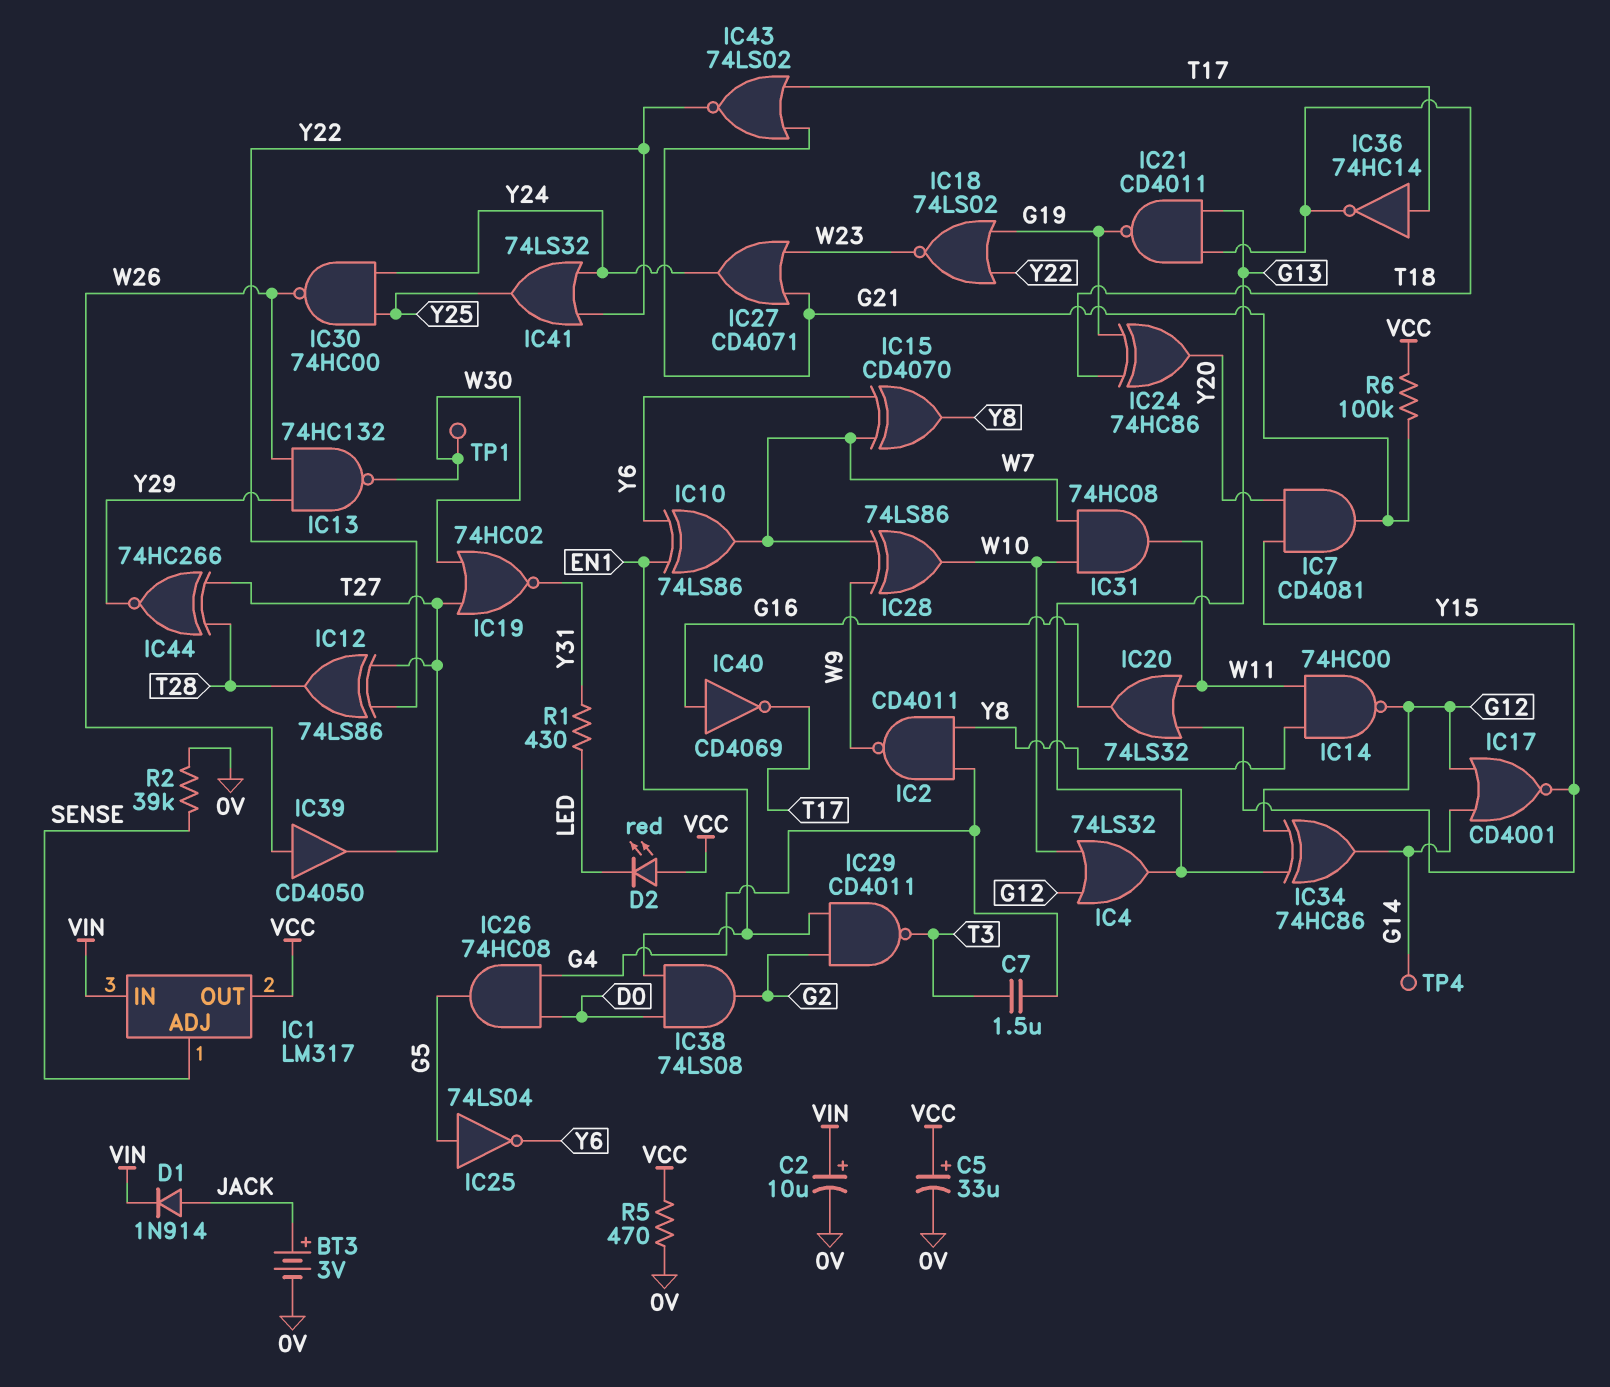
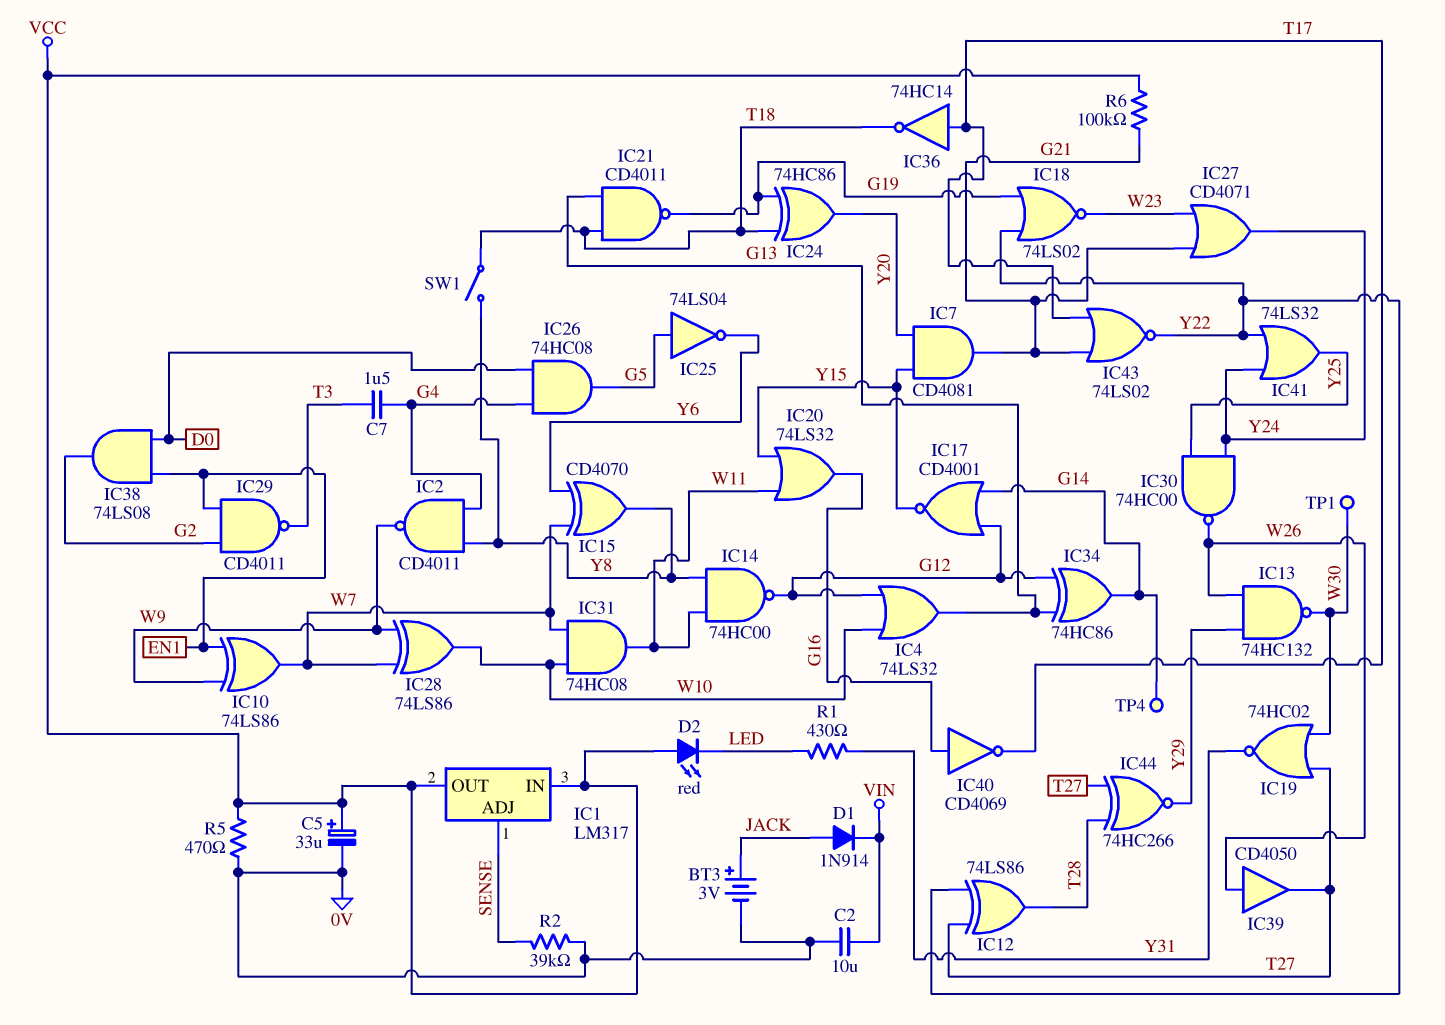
C2: 10uF (plus VIN, minus 0V) -> 10uF (0V, VIN)
IC1 pin IN: VIN -> VCC
IC10: XOR 74LS86 (in EN1, in Y6, out W7) -> XOR 74LS86 (in EN1, in W9, out W7)
SW1: none -> switch (T18, Y8)

